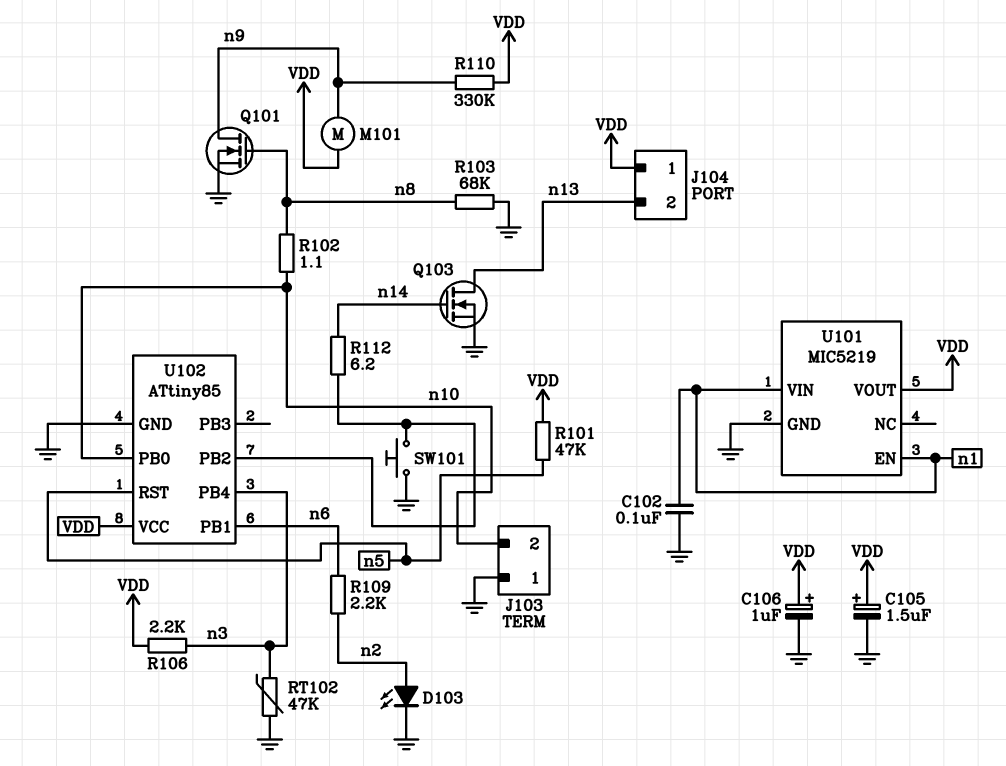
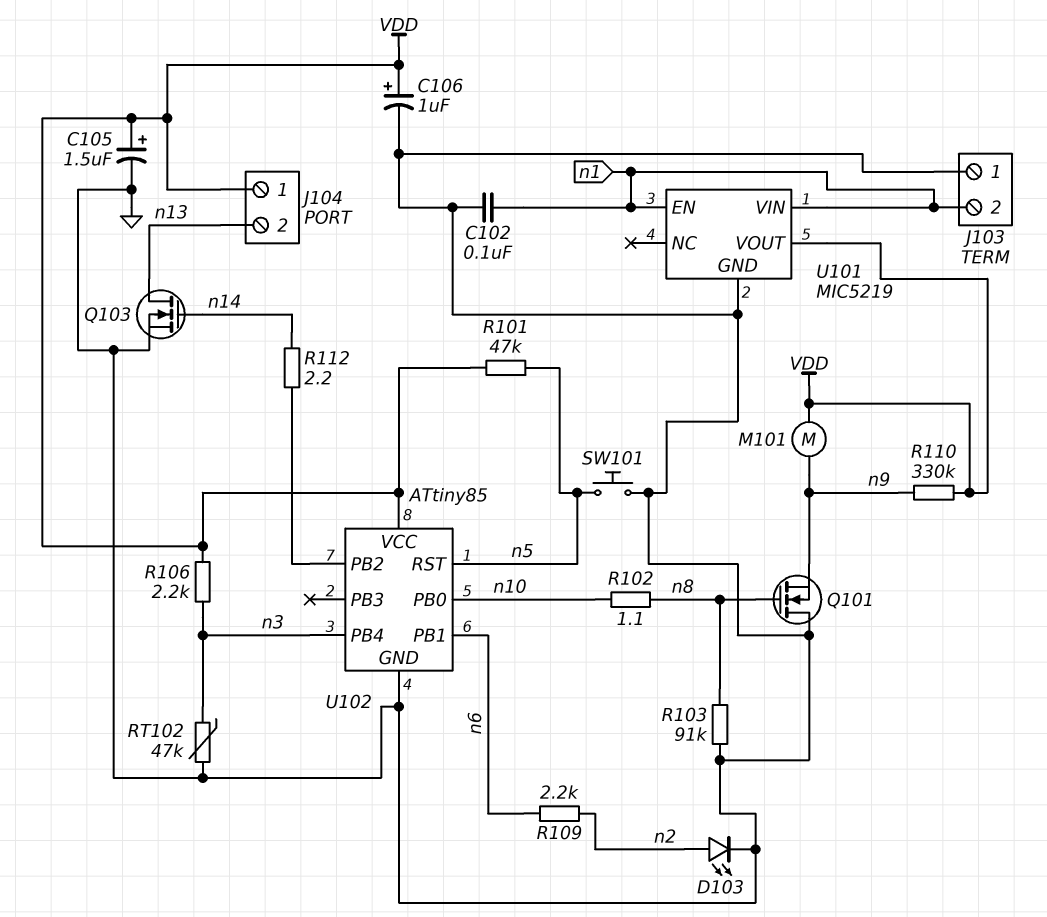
J103 pin 2: n10 -> n1
Q101: NMOS (G n8, D n9, S GND) -> NMOS (G n8, D GND, S n9)
R103: 68k (GND, n8) -> 91k (GND, n8)
R112: 6.2 (U102/PB2, n14) -> 2.2 (U102/PB2, n14)
SW101: button (GND, U102/PB2) -> button (GND, n5)

